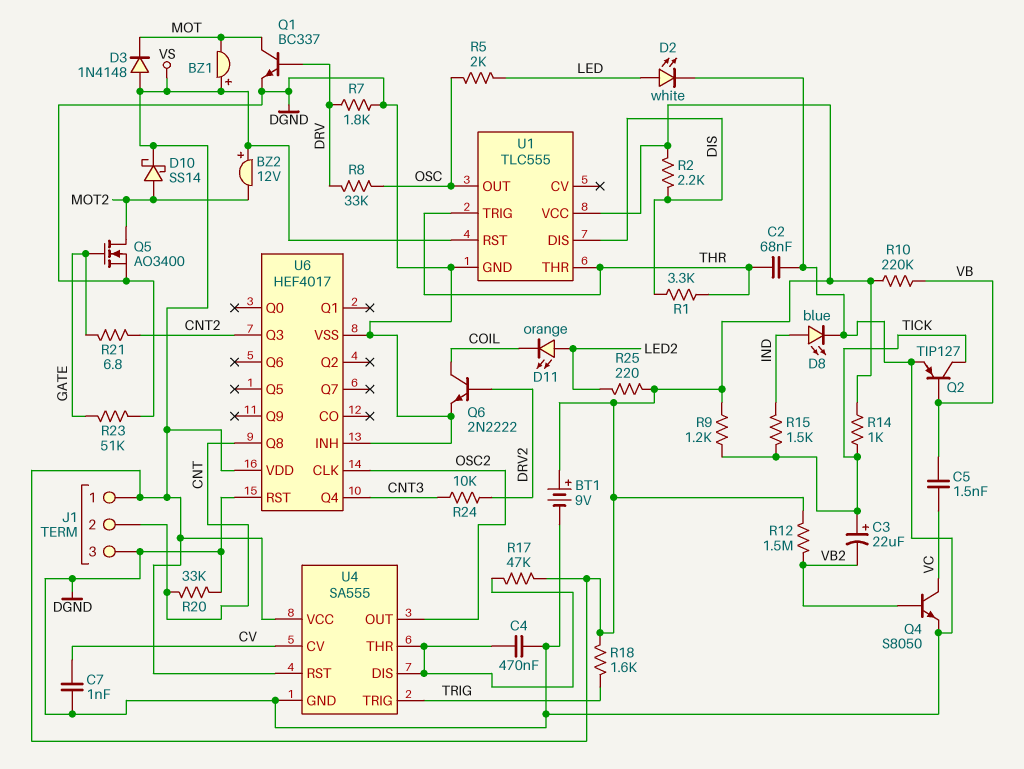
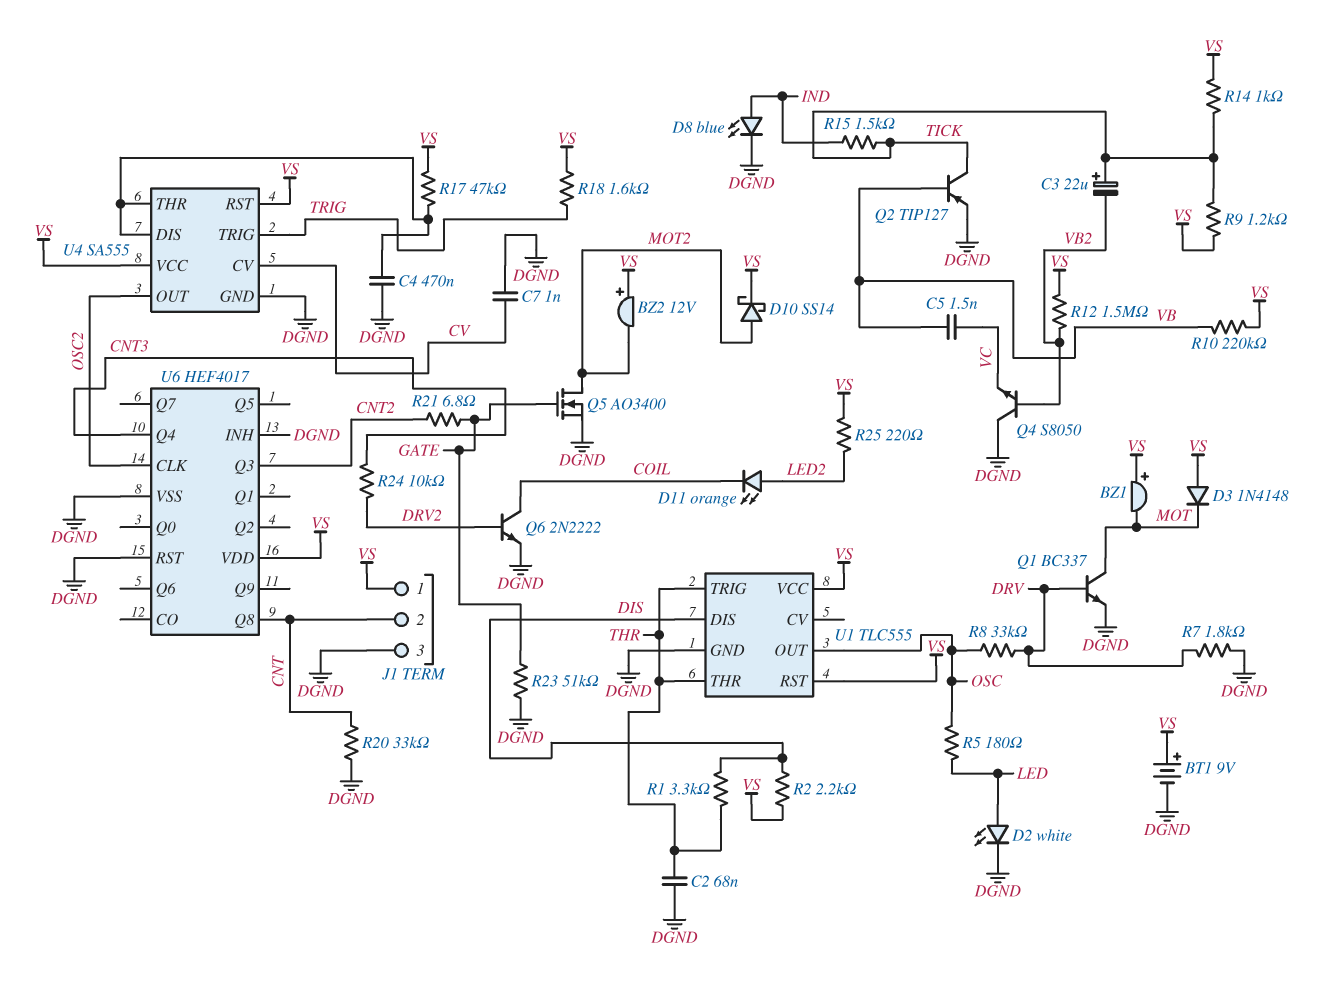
Q4: NPN S8050 (B VB2, C VC, E DGND) -> NPN S8050 (B VB2, C DGND, E VC)
R5: 2k (LED, OSC) -> 180 (LED, OSC)

